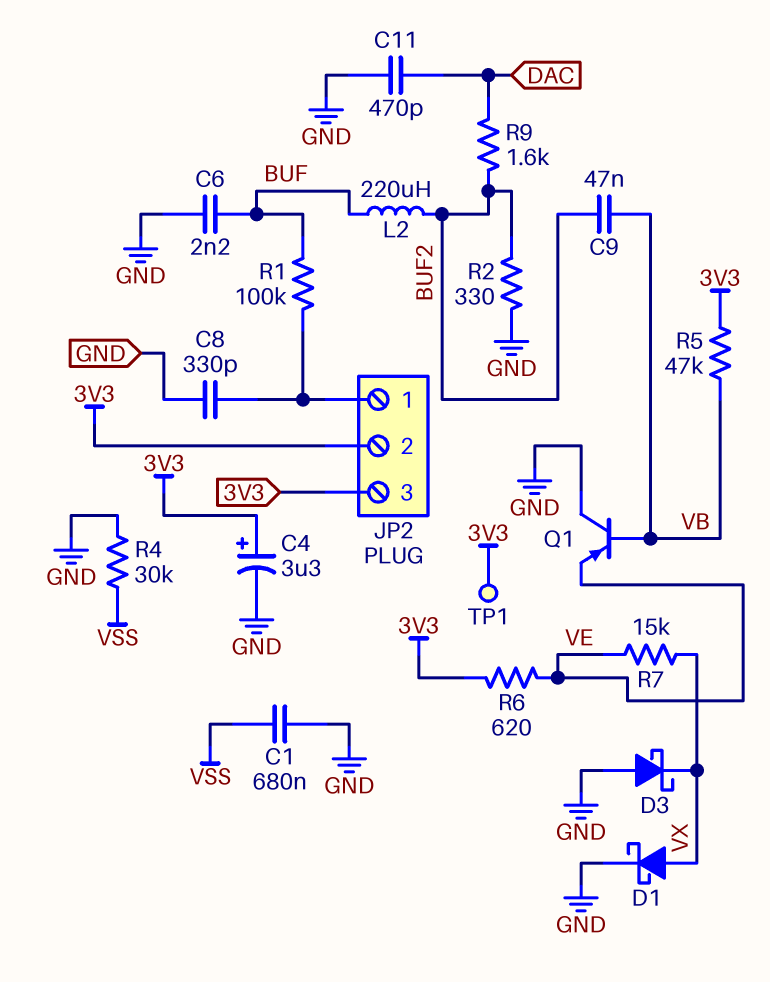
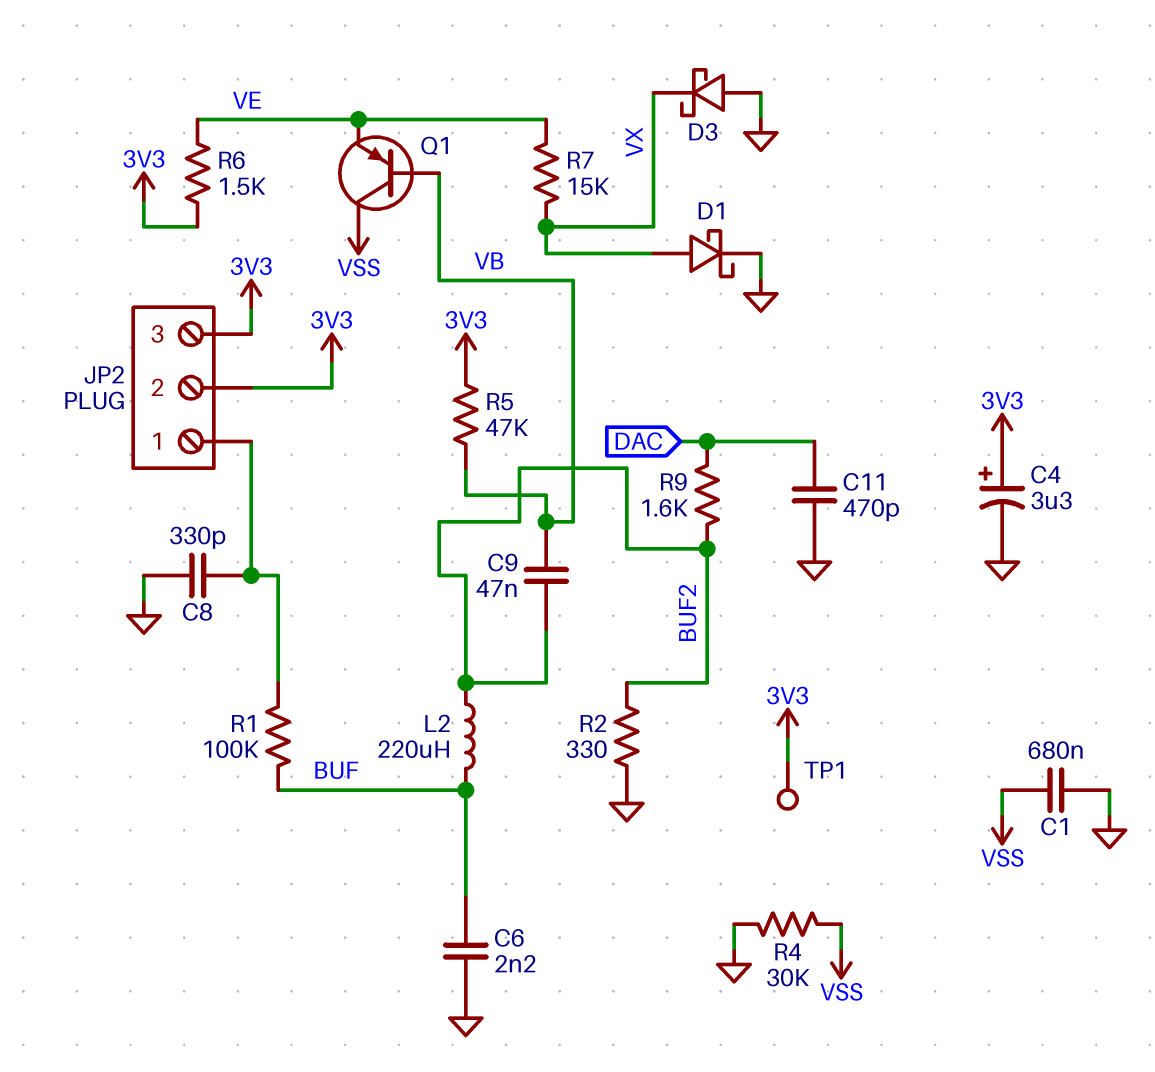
Q1: PNP (B VB, C GND, E VE) -> PNP (B VB, C VSS, E VE)
R6: 620 (3V3, VE) -> 1.5k (3V3, VE)

